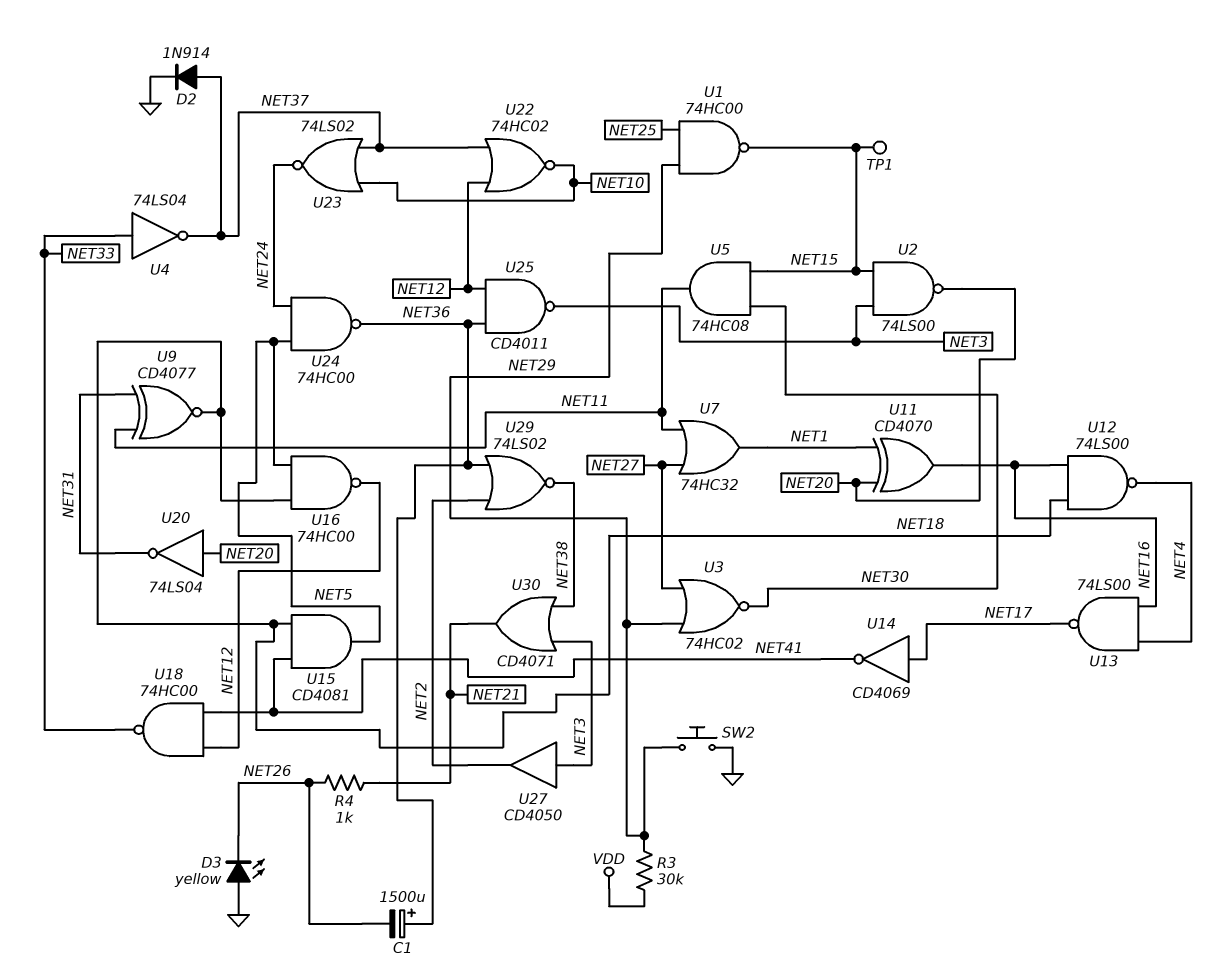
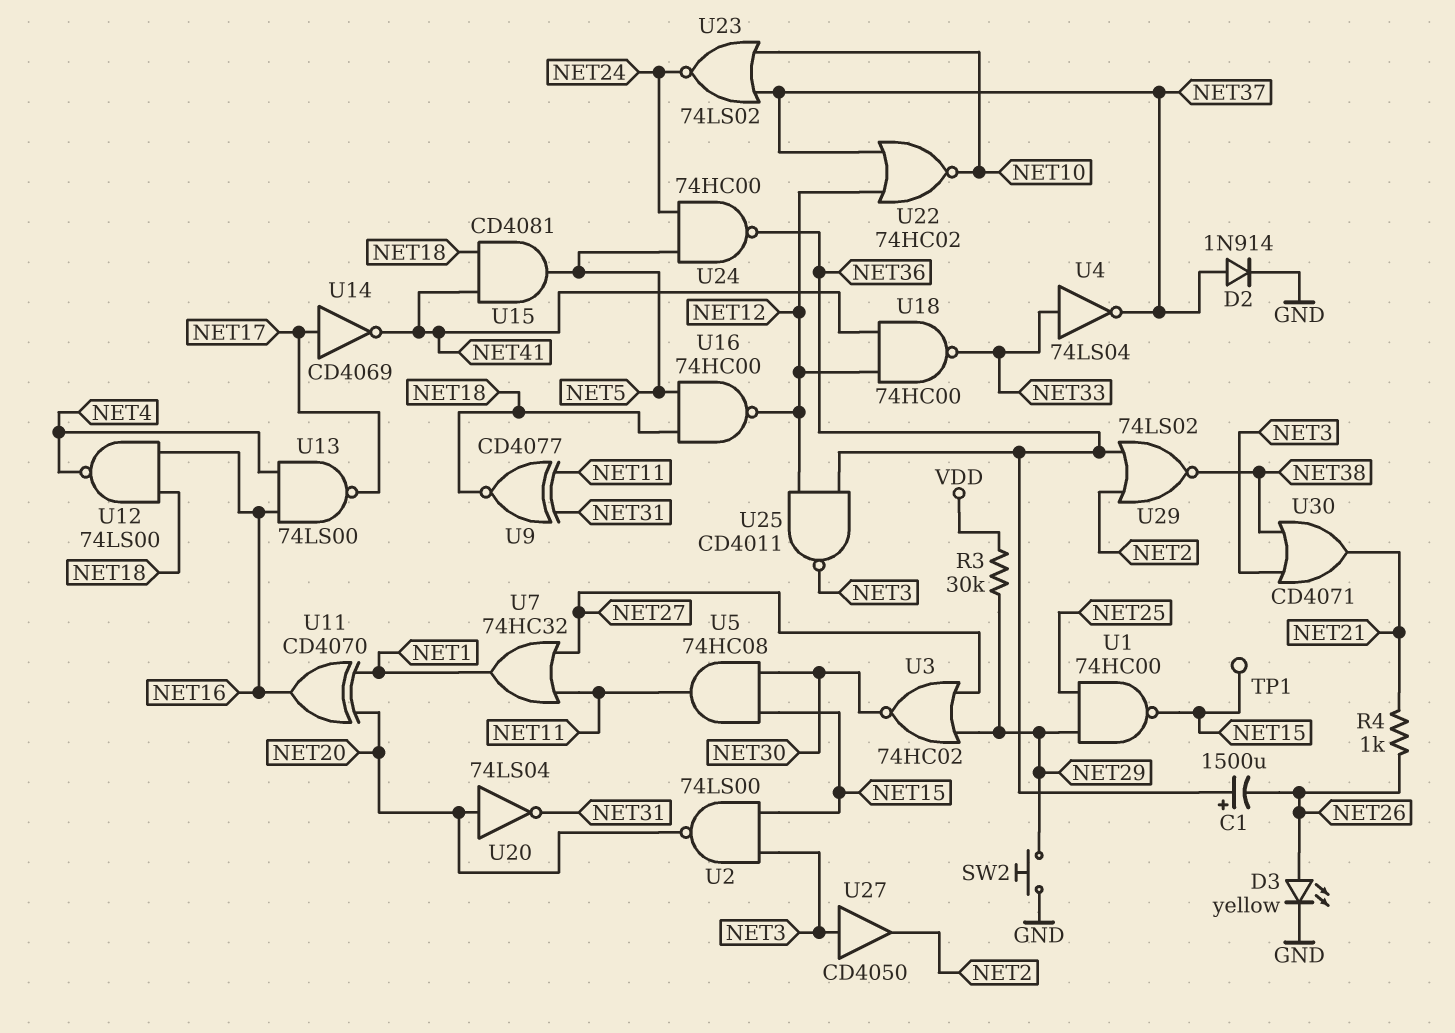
D3: LED yellow (A GND, K NET26) -> LED yellow (A NET26, K GND)

